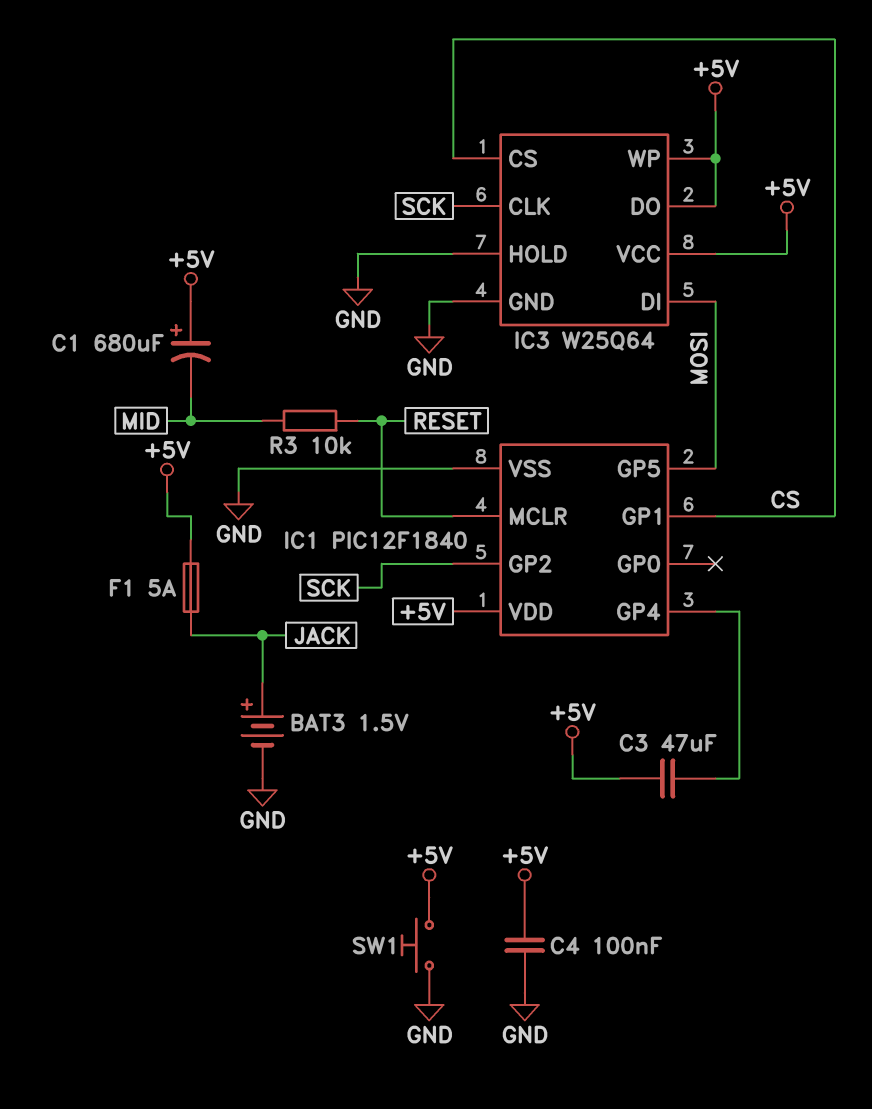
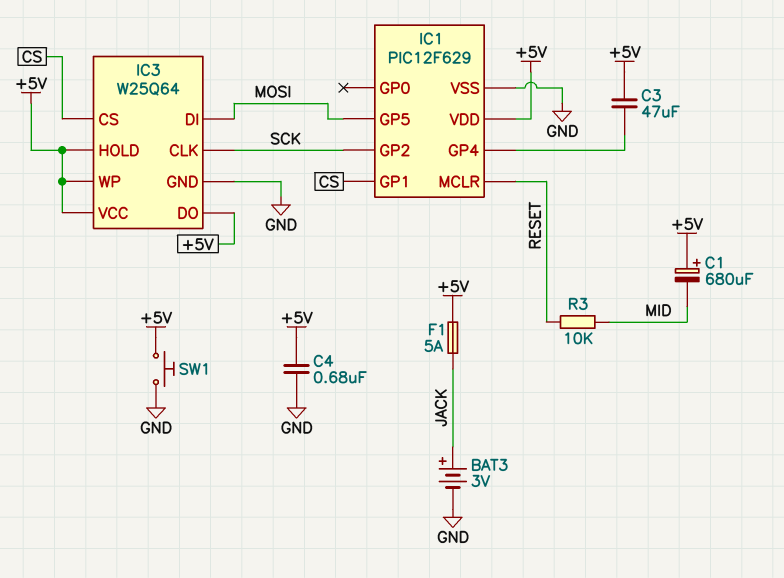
BAT3: 1.5V (plus JACK, minus GND) -> 3V (plus JACK, minus GND)
C4: 100nF (+5V, GND) -> 680nF (+5V, GND)
IC1: PIC12F1840 -> PIC12F629
IC3 pin HOLD: GND -> +5V

